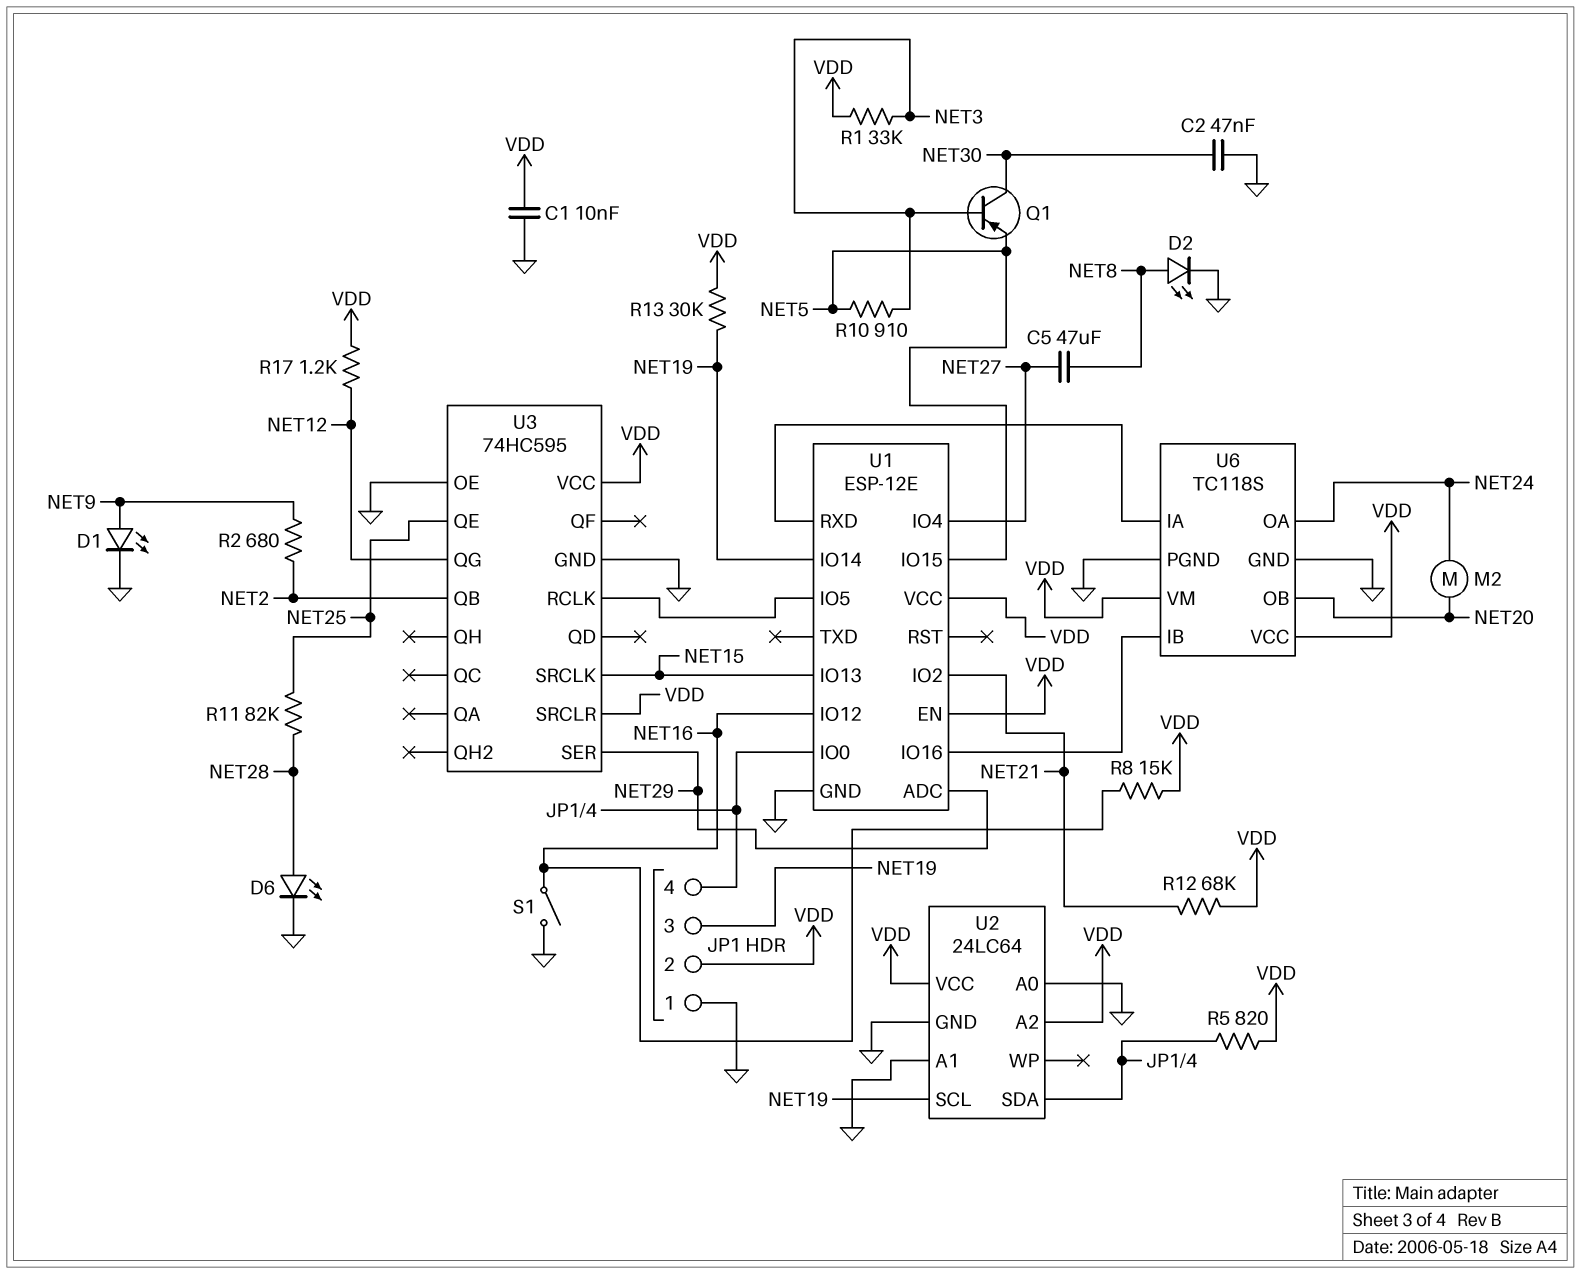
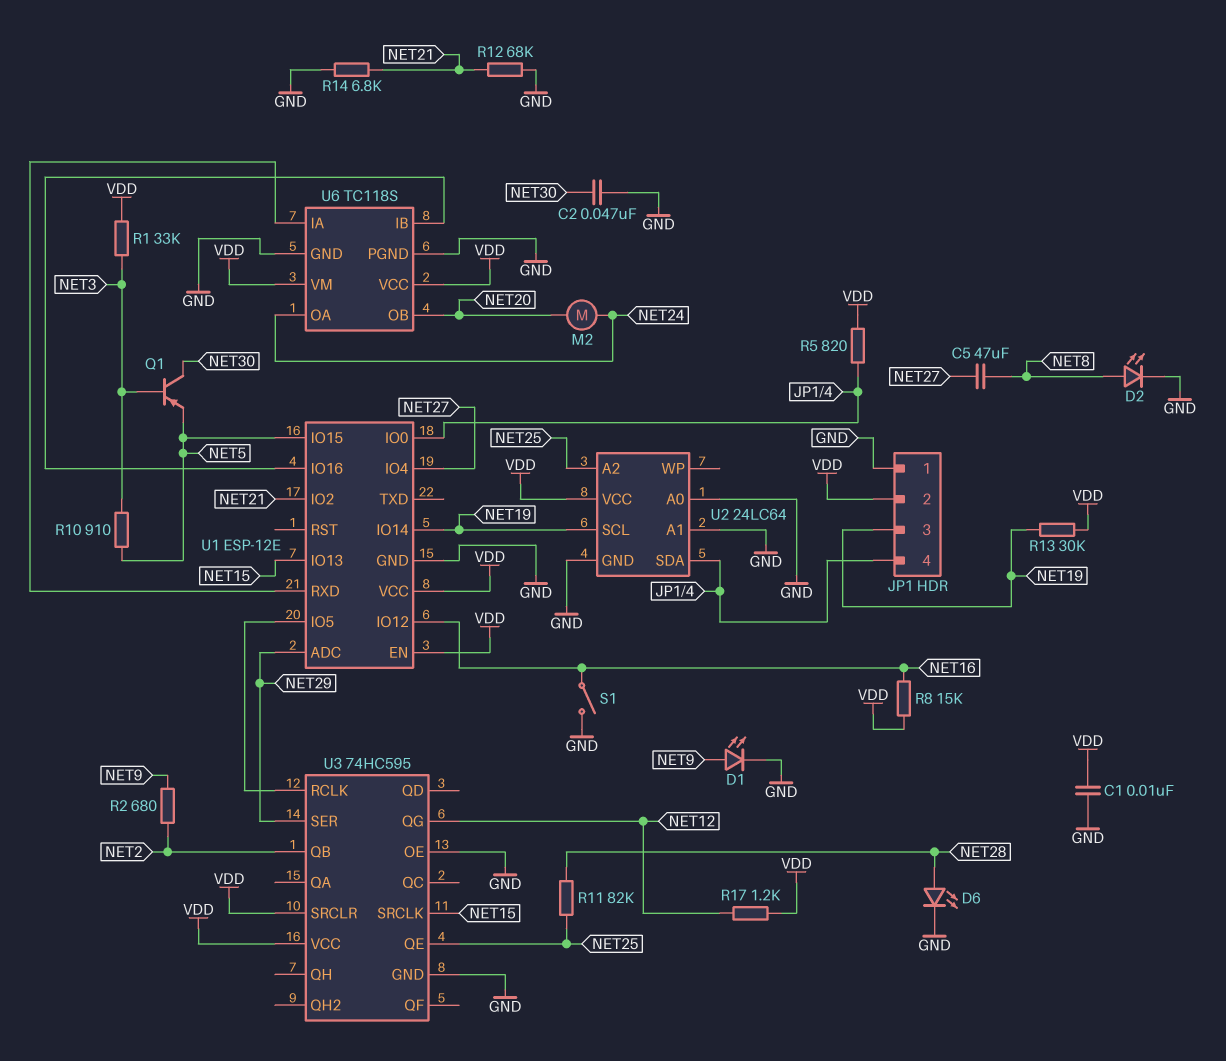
R12: 68k (NET21, VDD) -> 68k (GND, NET21)
R14: none -> 6.8k (GND, NET21)
U2 pin A2: VDD -> NET25

